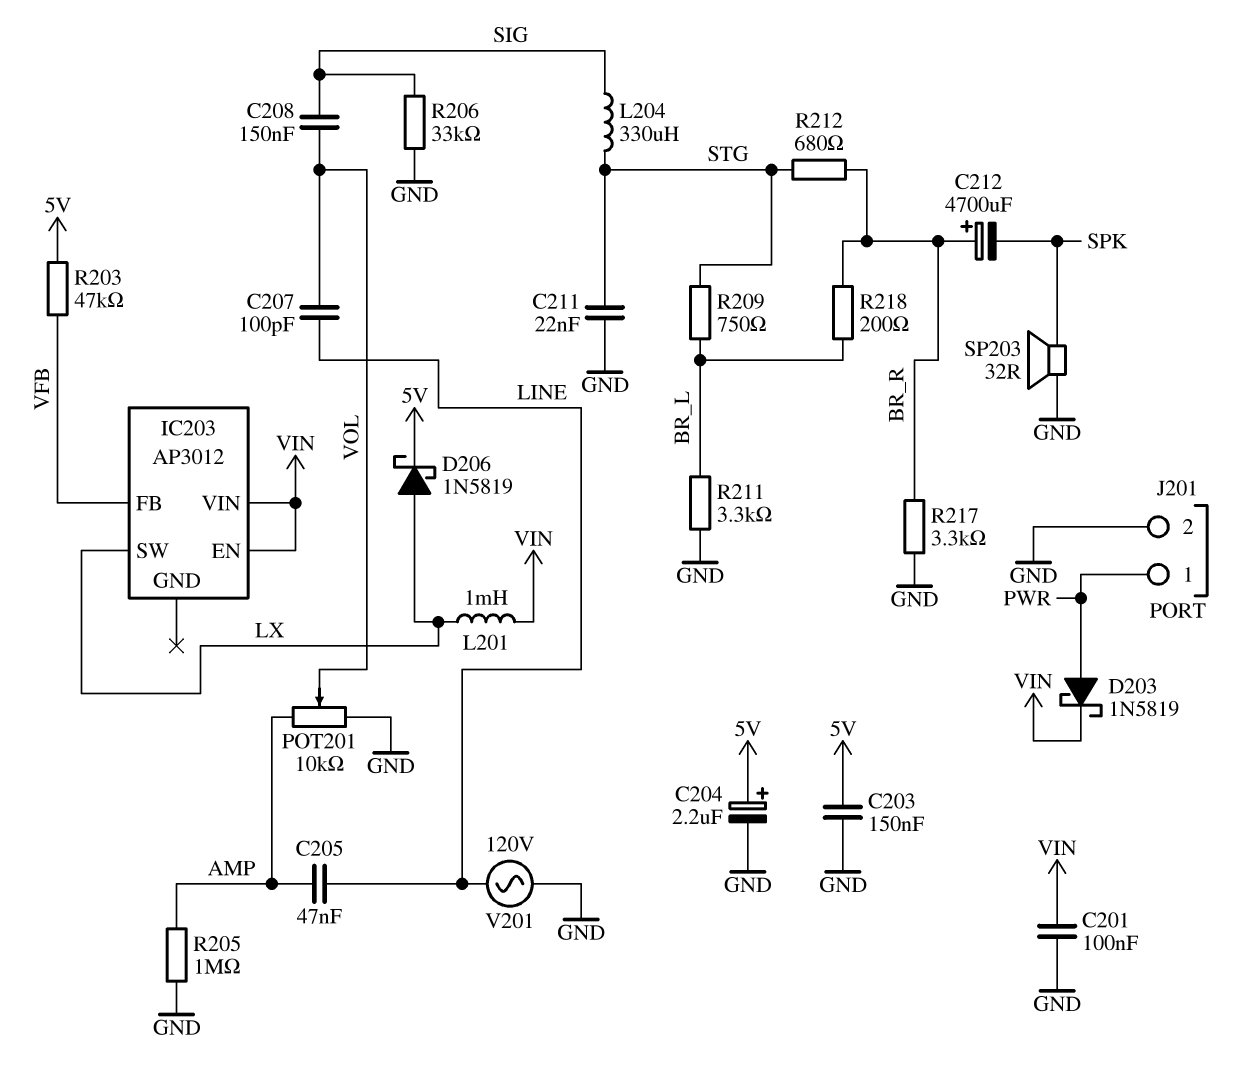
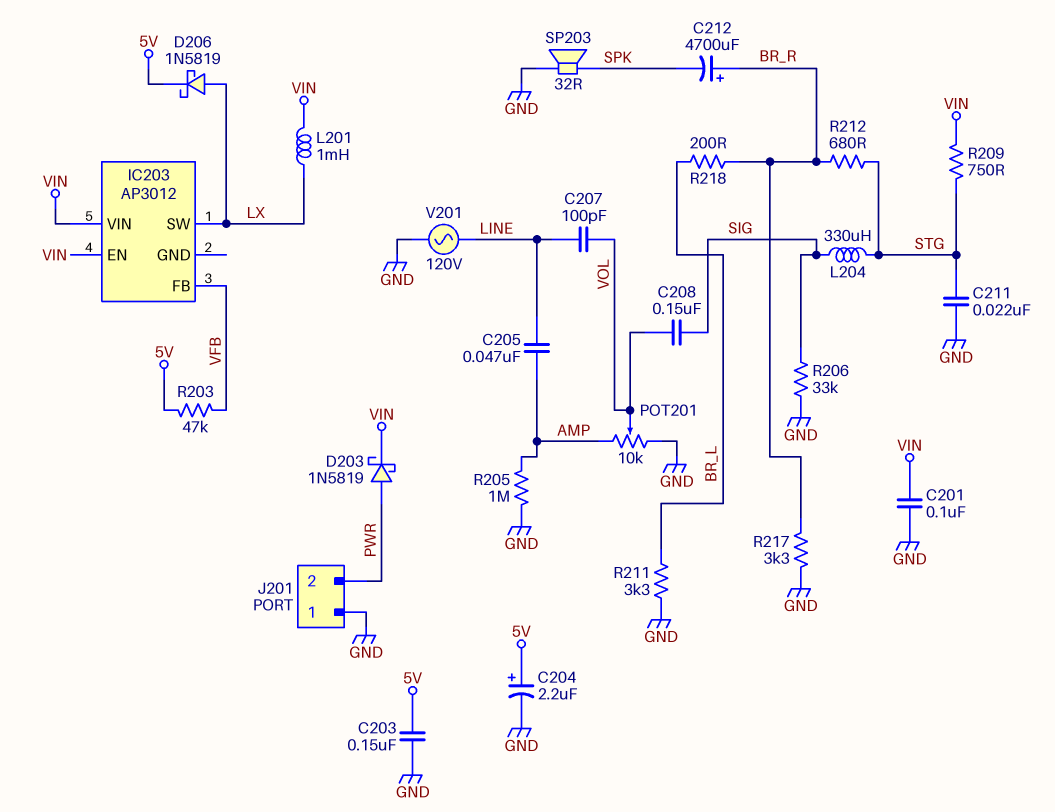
J201 pin 1: PWR -> GND
J201 pin 2: GND -> PWR
R209: 750 (BR_L, STG) -> 750 (STG, VIN)

